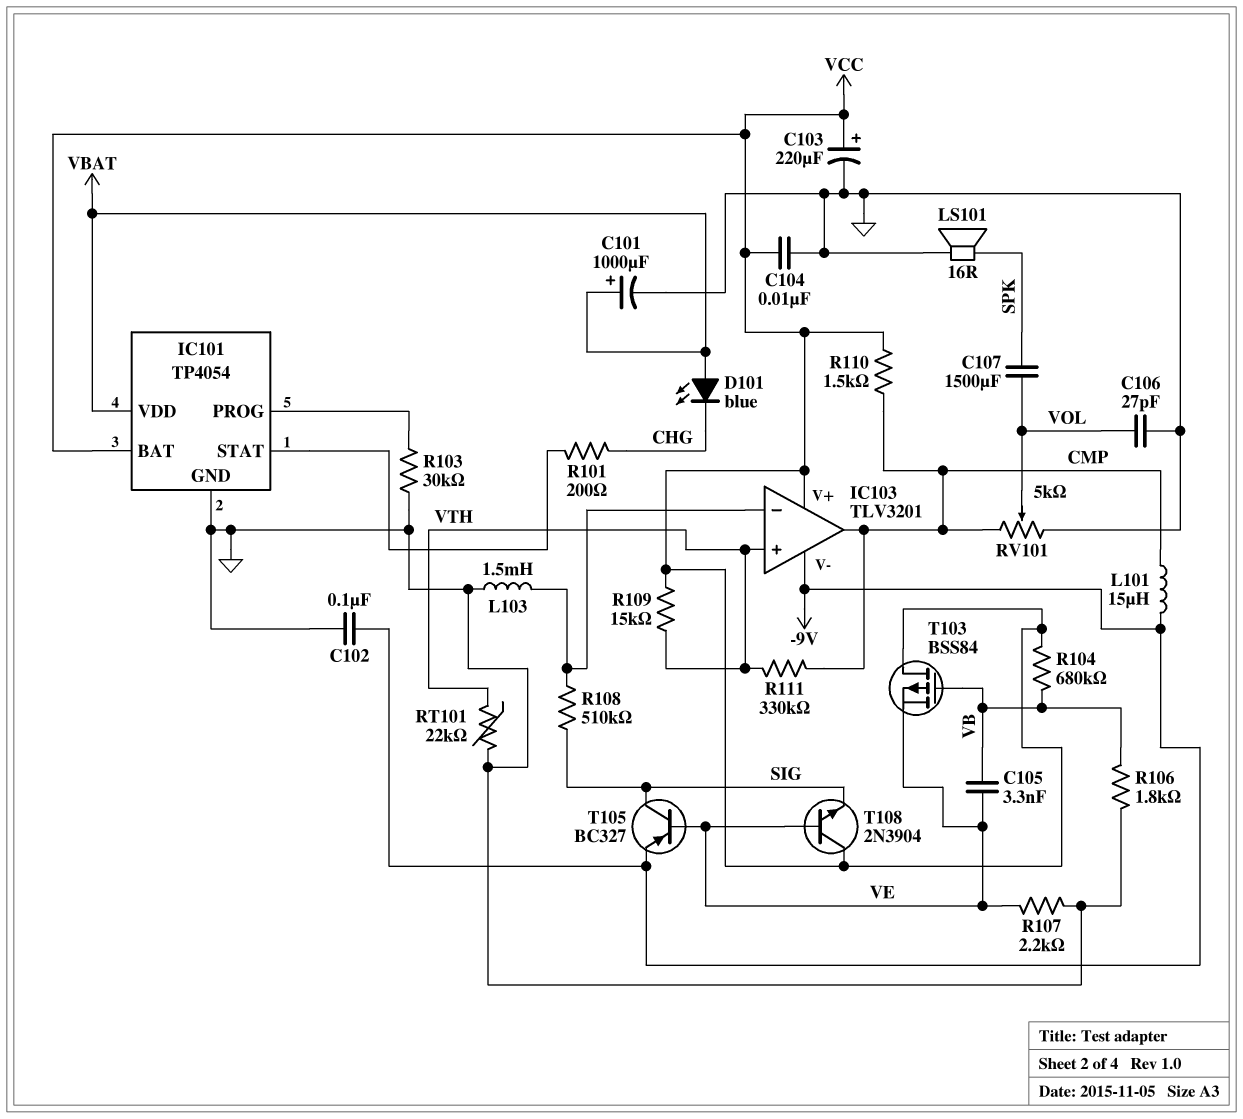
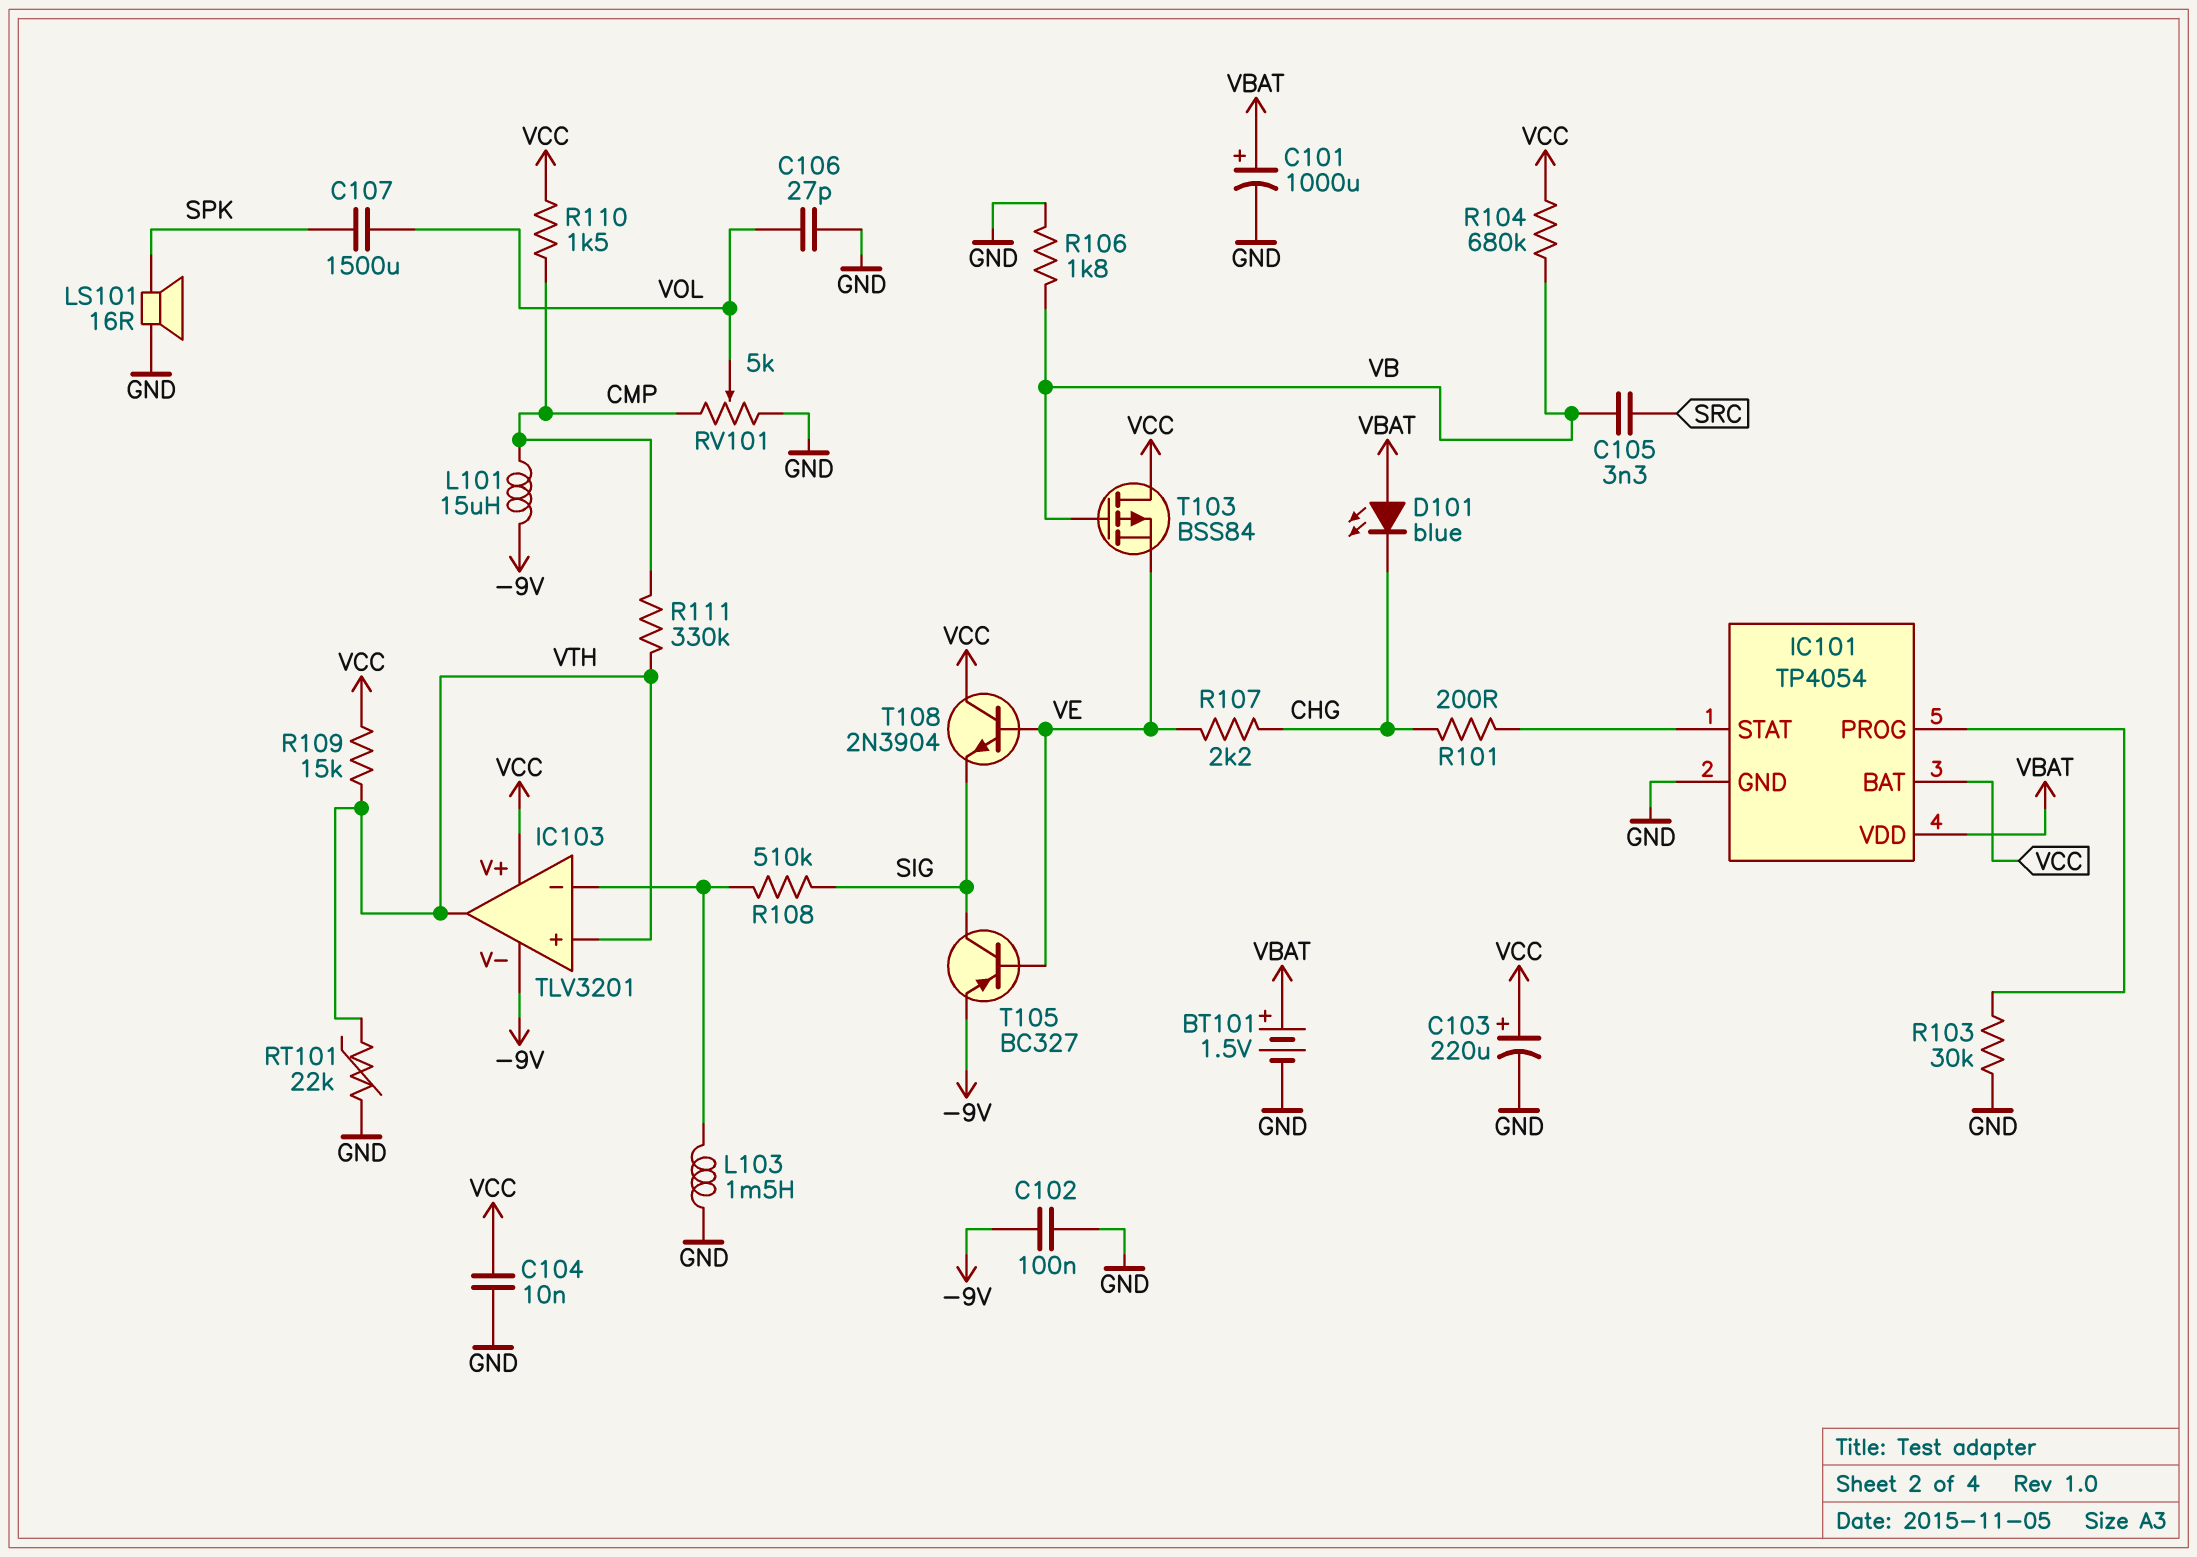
BT101: none -> 1.5V (plus VBAT, minus GND)
C105: 3.3nF (VB, VE) -> 3.3nF (SRC, VB)
IC103 pin out: CMP -> VTH
R107: 2.2k (GND, VE) -> 2.2k (CHG, VE)

